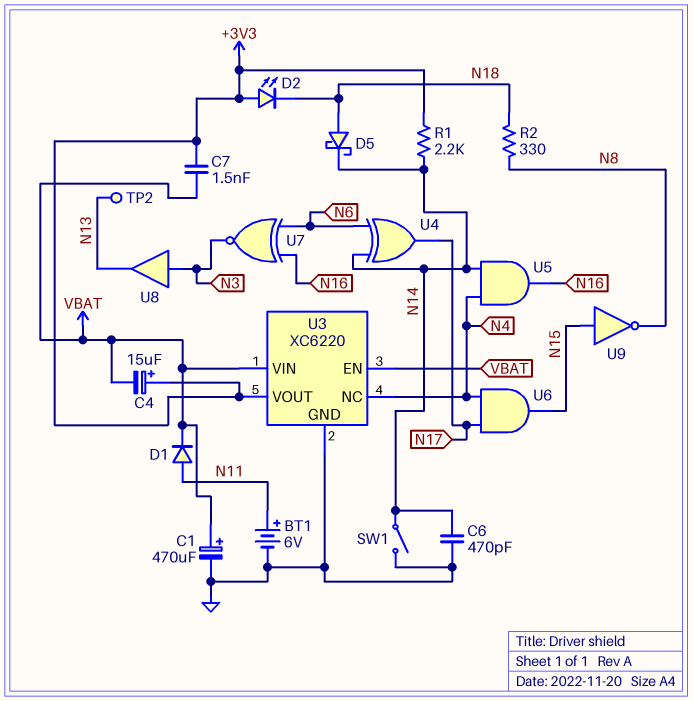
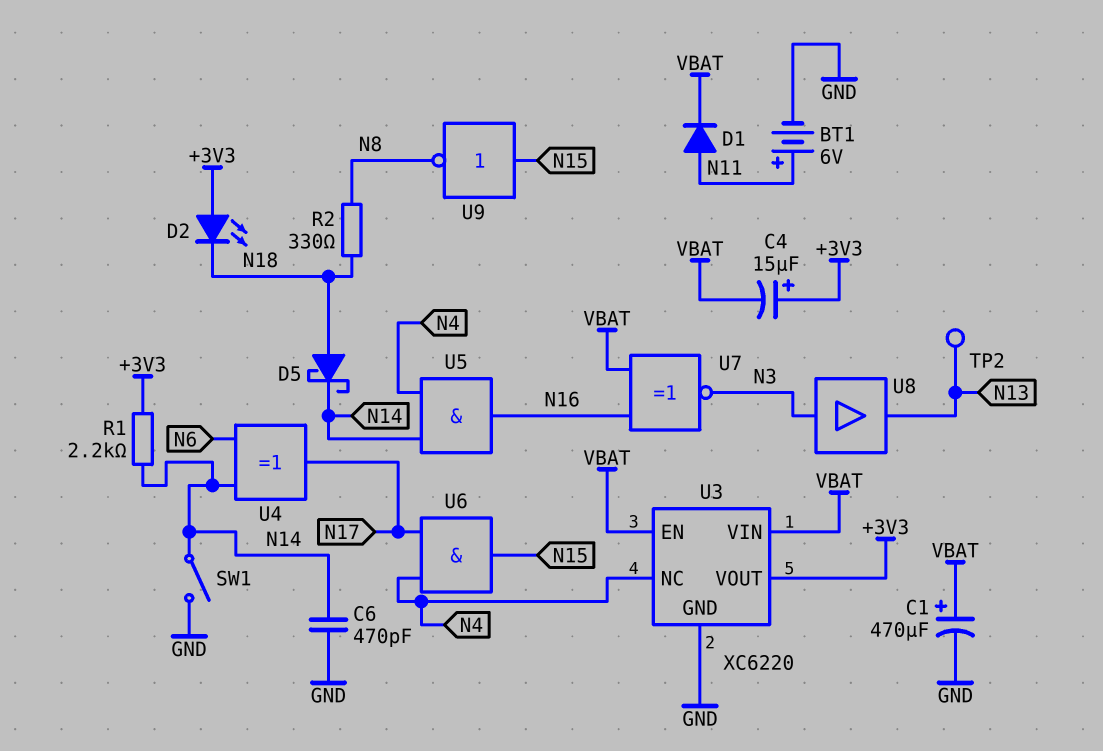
C7: 1.5nF (+3V3, VBAT) -> none
U7: XNOR (in N6, in N16, out N3) -> XNOR (in N16, in VBAT, out N3)

